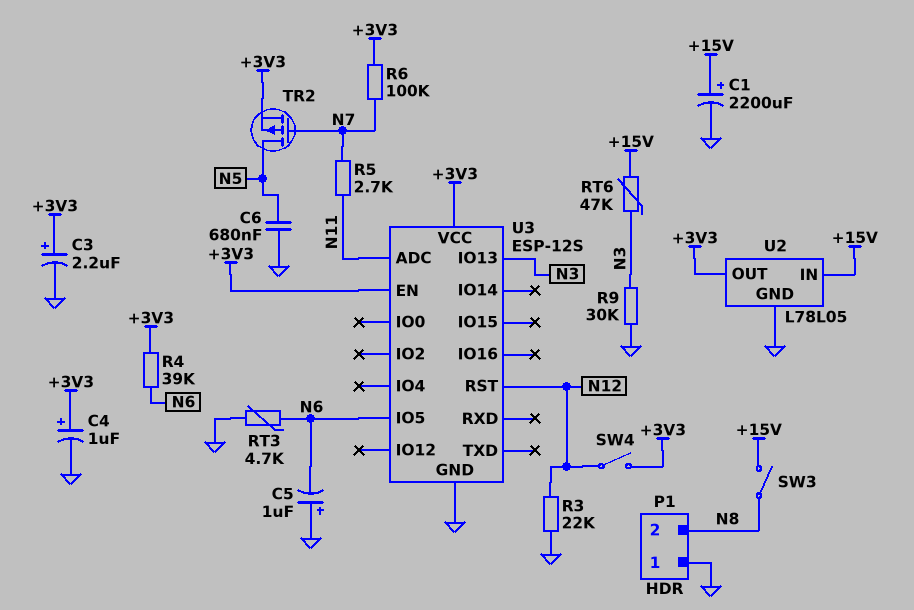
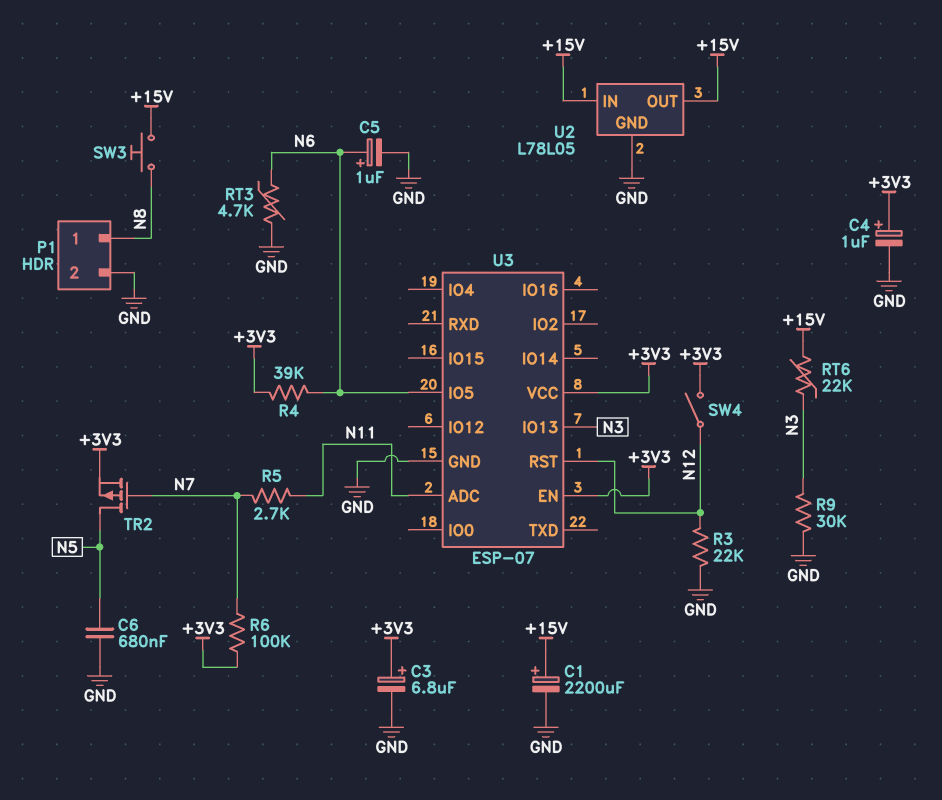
C3: 2.2uF (plus +3V3, minus GND) -> 6.8uF (plus +3V3, minus GND)
C5: 1uF (plus GND, minus N6) -> 1uF (plus N6, minus GND)
P1 pin 1: GND -> N8
P1 pin 2: N8 -> GND
RT6: 47k (+15V, N3) -> 22k (+15V, N3)
SW3: switch (+15V, N8) -> button (+15V, N8)
U2 pin OUT: +3V3 -> +15V
U3: ESP-12S -> ESP-07

